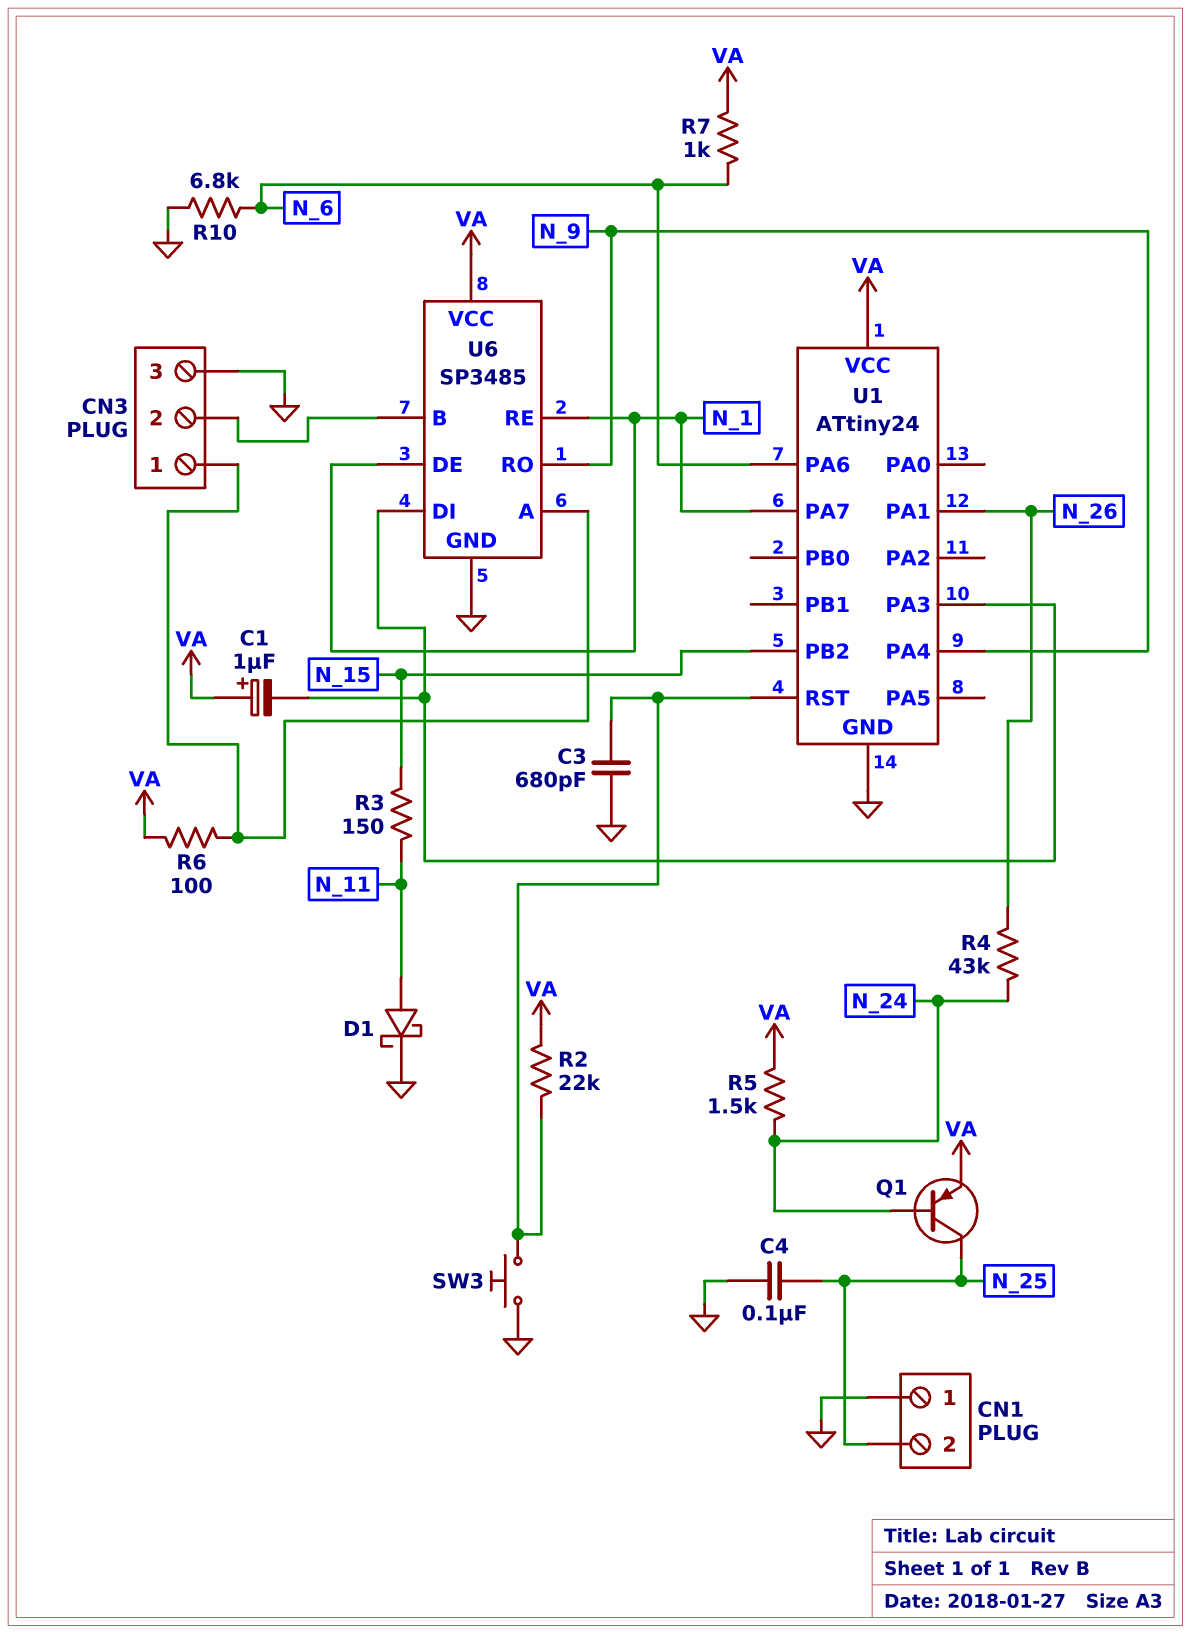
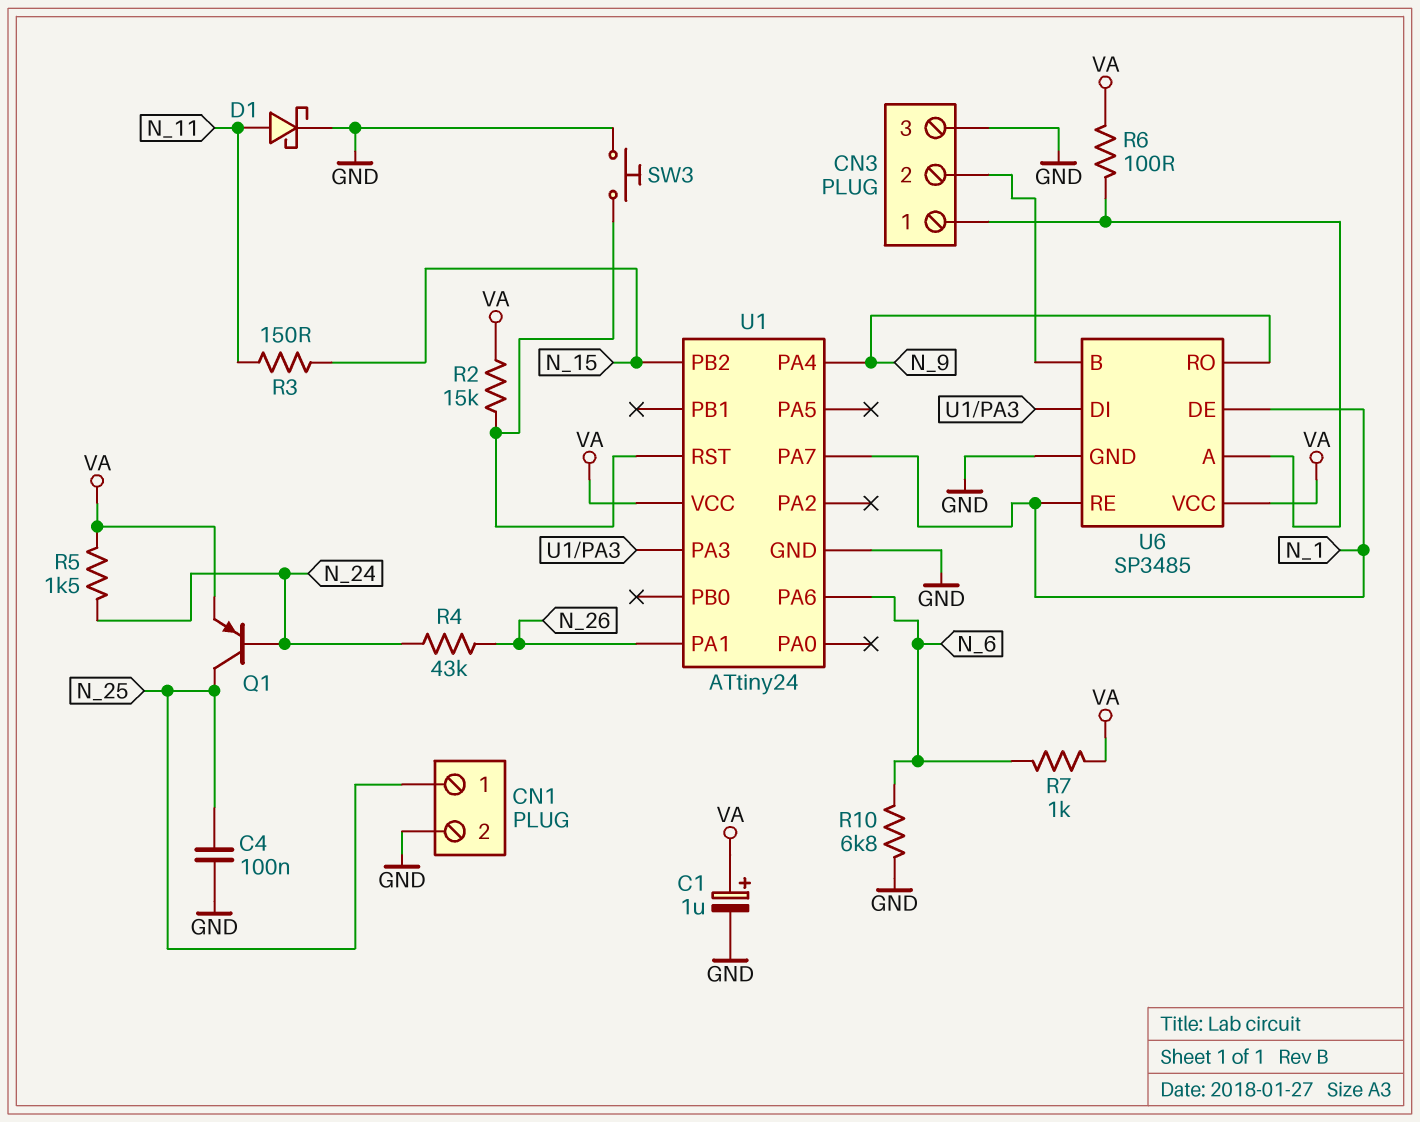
C1: 1uF (plus VA, minus U1/PA3) -> 1uF (plus VA, minus GND)
C3: 680pF (GND, U1/RST) -> none
CN1 pin 1: GND -> N_25
CN1 pin 2: N_25 -> GND
R2: 22k (U1/RST, VA) -> 15k (U1/RST, VA)

